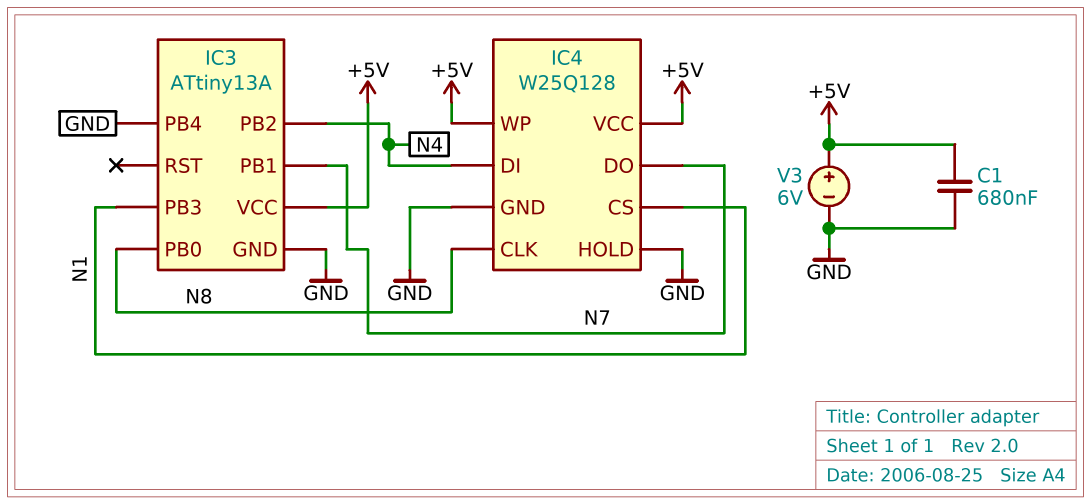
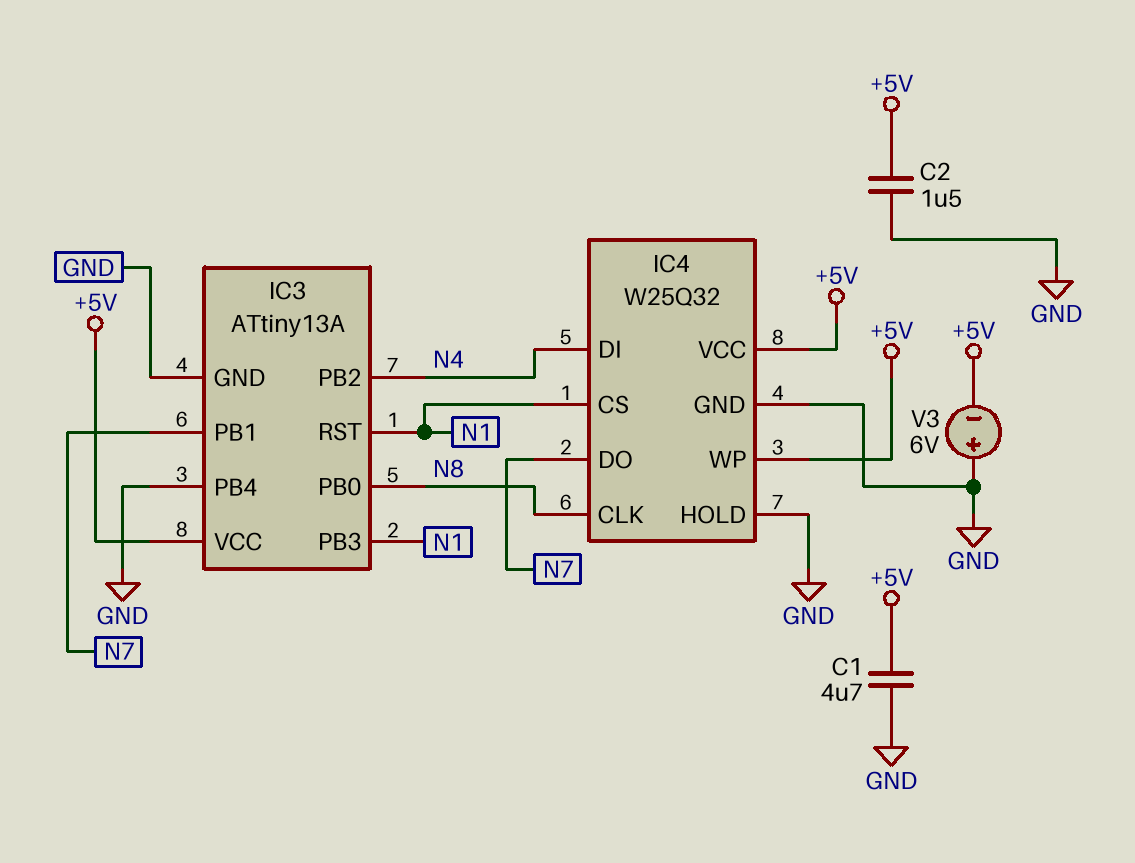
C1: 680nF (+5V, GND) -> 4.7uF (+5V, GND)
C2: none -> 1.5uF (+5V, GND)
IC3 pin RST: none -> N1
IC4: W25Q128 -> W25Q32
V3: 6V (plus +5V, minus GND) -> 6V (plus GND, minus +5V)

